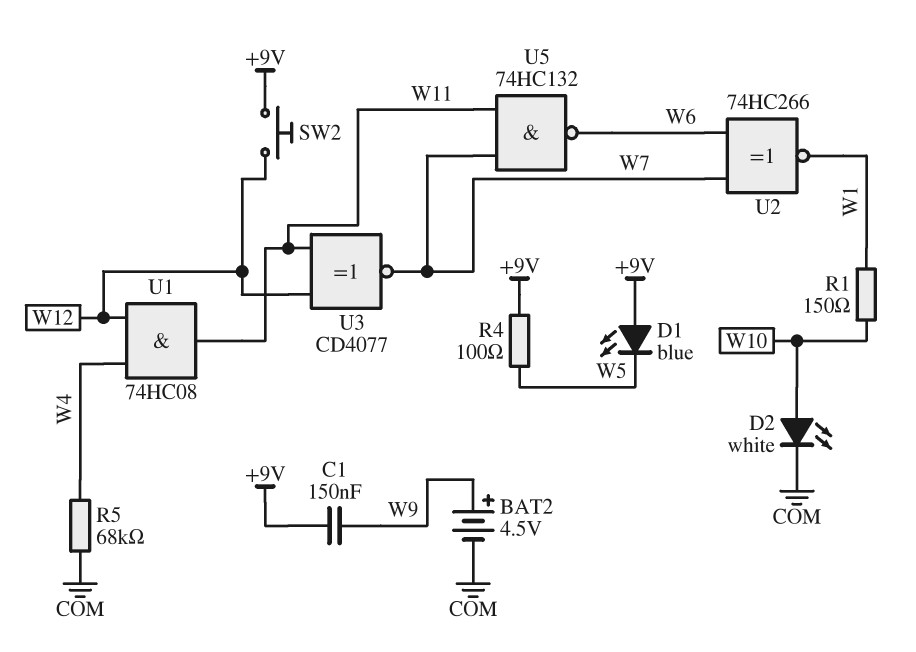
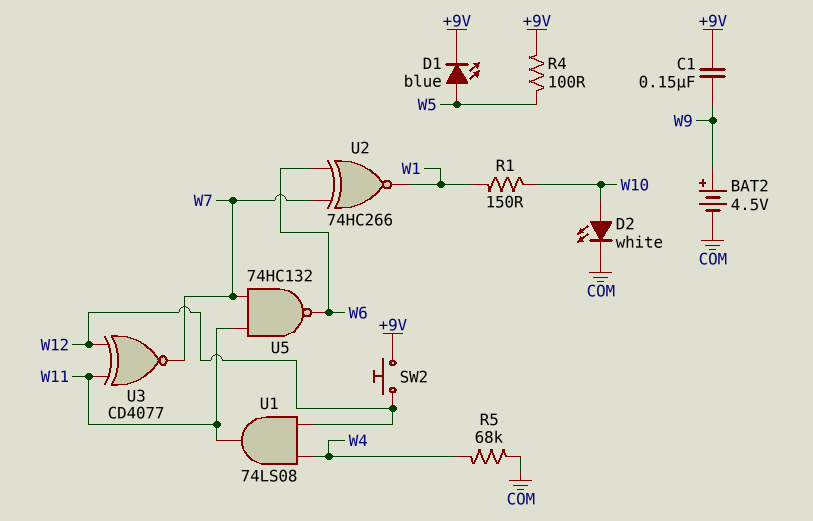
D1: LED blue (A +9V, K W5) -> LED blue (A W5, K +9V)
U1: AND 74HC08 (in W4, in W12, out W11) -> AND 74LS08 (in W4, in W12, out W11)

